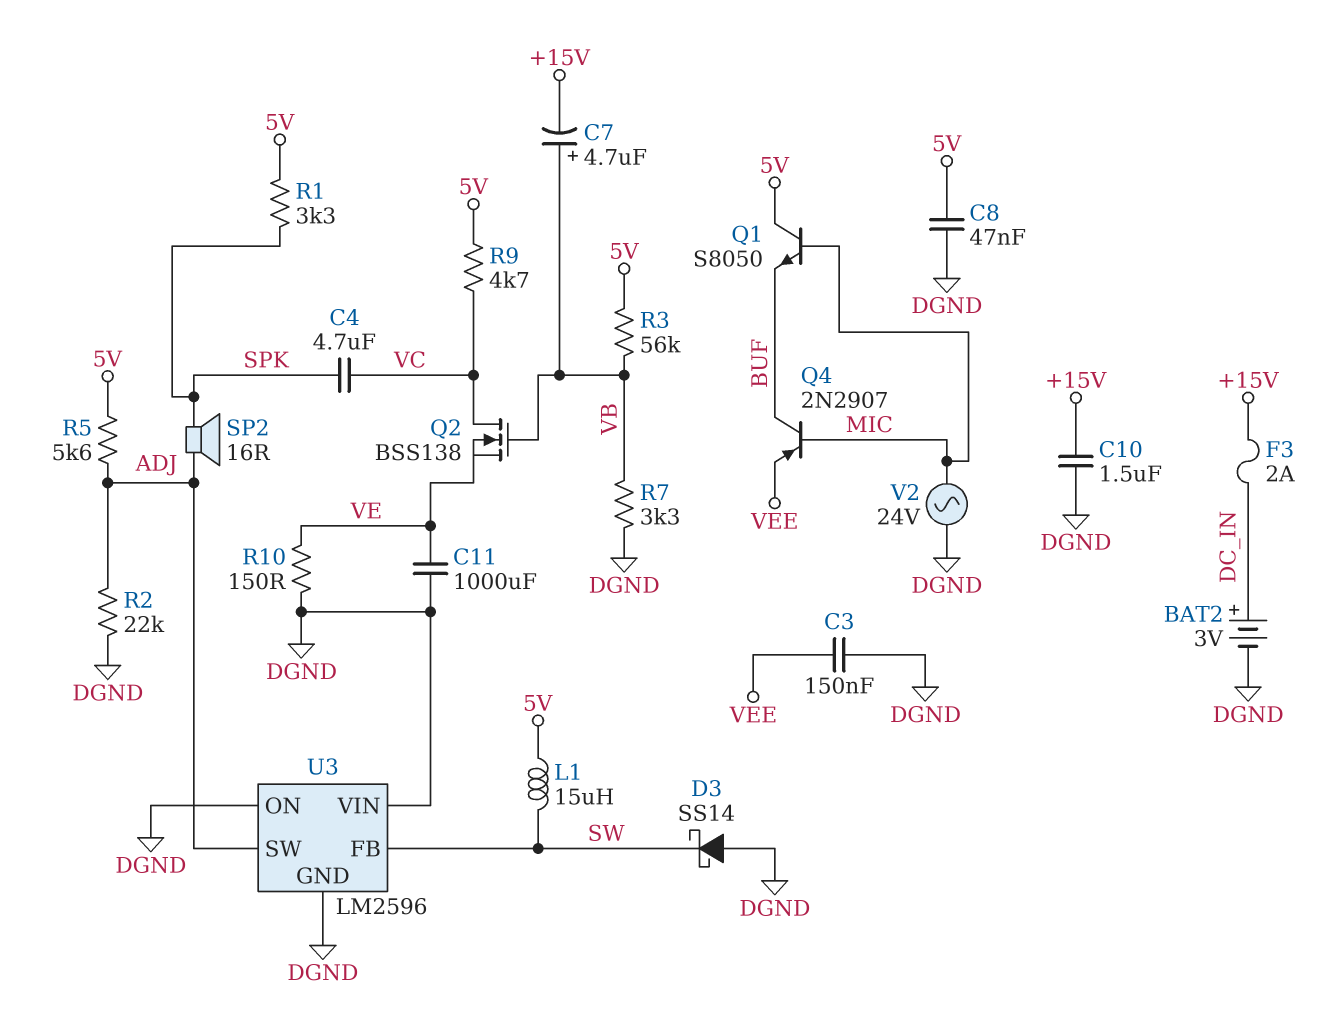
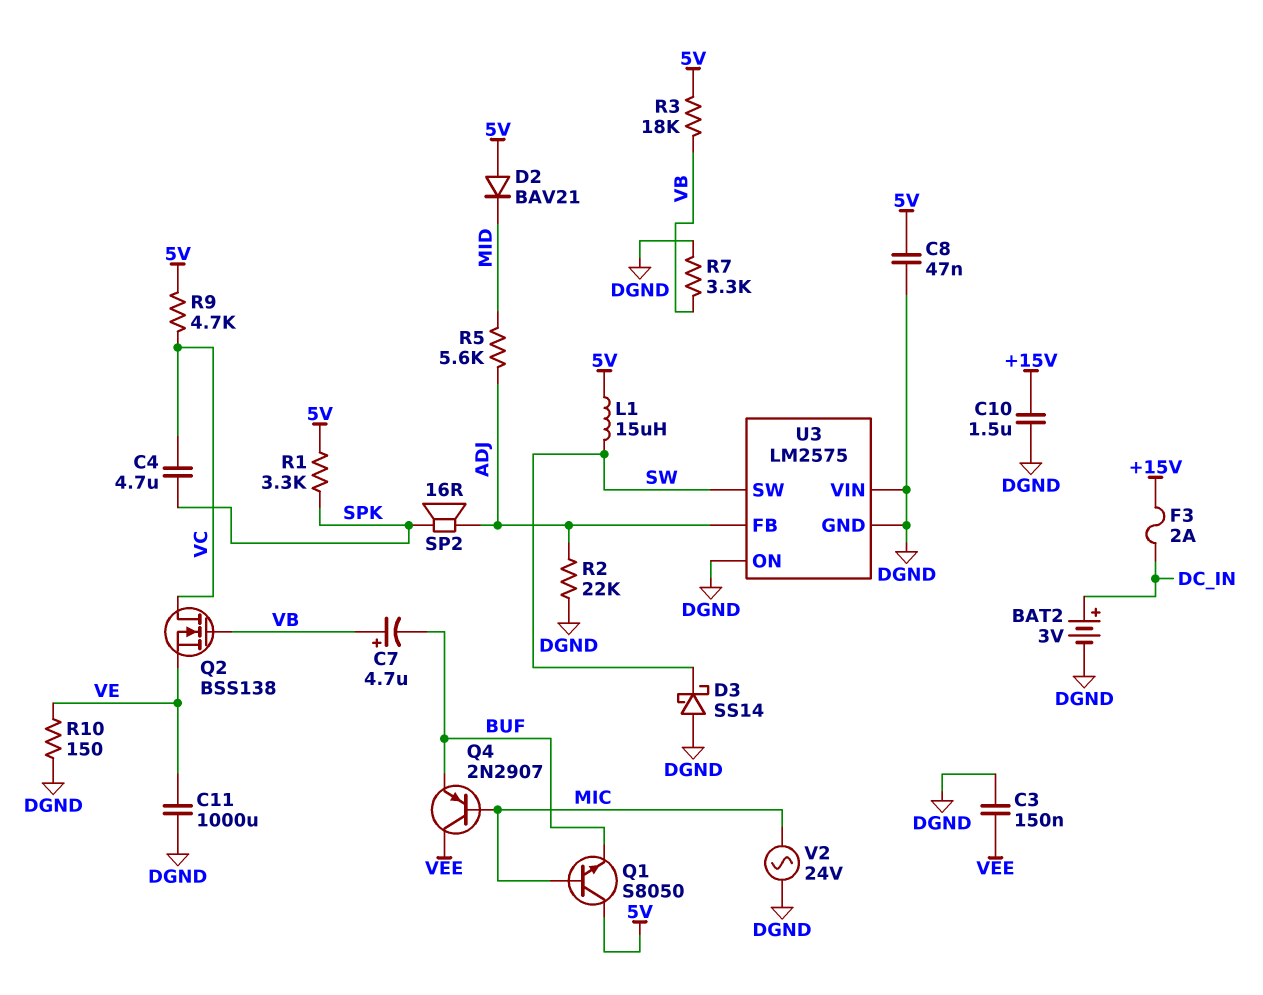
C7: 4.7uF (plus VB, minus +15V) -> 4.7uF (plus VB, minus BUF)
D2: none -> diode BAV21 (A 5V, K MID)
Q4: PNP 2N2907 (B MIC, C BUF, E VEE) -> PNP 2N2907 (B MIC, C VEE, E BUF)
R3: 56k (5V, VB) -> 18k (5V, VB)
R5: 5.6k (5V, ADJ) -> 5.6k (ADJ, MID)
U3: LM2596 -> LM2575
U3 pin FB: SW -> ADJ
U3 pin SW: ADJ -> SW

